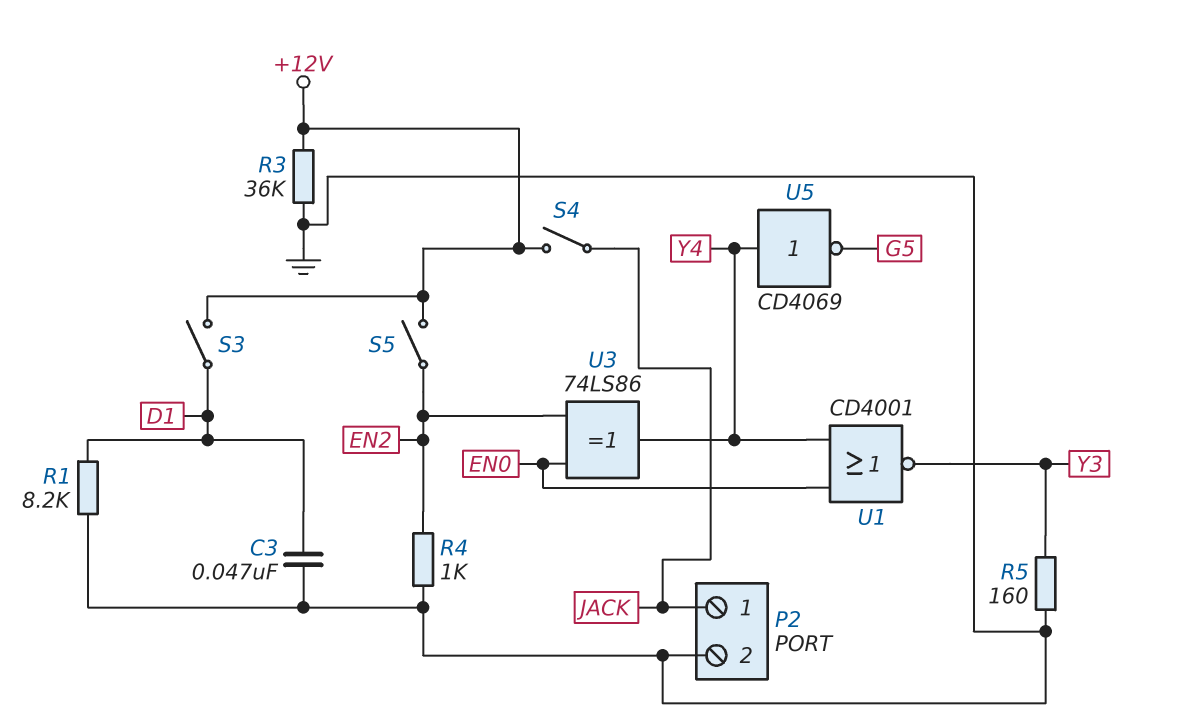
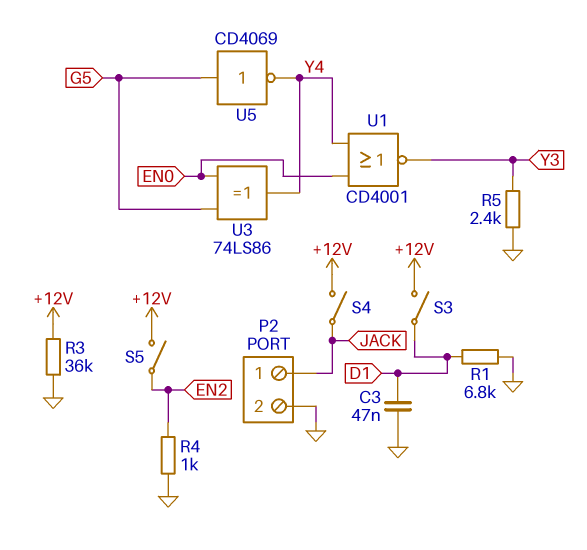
R1: 8.2k (D1, GND) -> 6.8k (D1, GND)
R5: 160 (GND, Y3) -> 2.4k (GND, Y3)
U3: XOR 74LS86 (in EN0, in EN2, out Y4) -> XOR 74LS86 (in EN0, in G5, out Y4)
U5: NOT CD4069 (in Y4, out G5) -> NOT CD4069 (in G5, out Y4)

